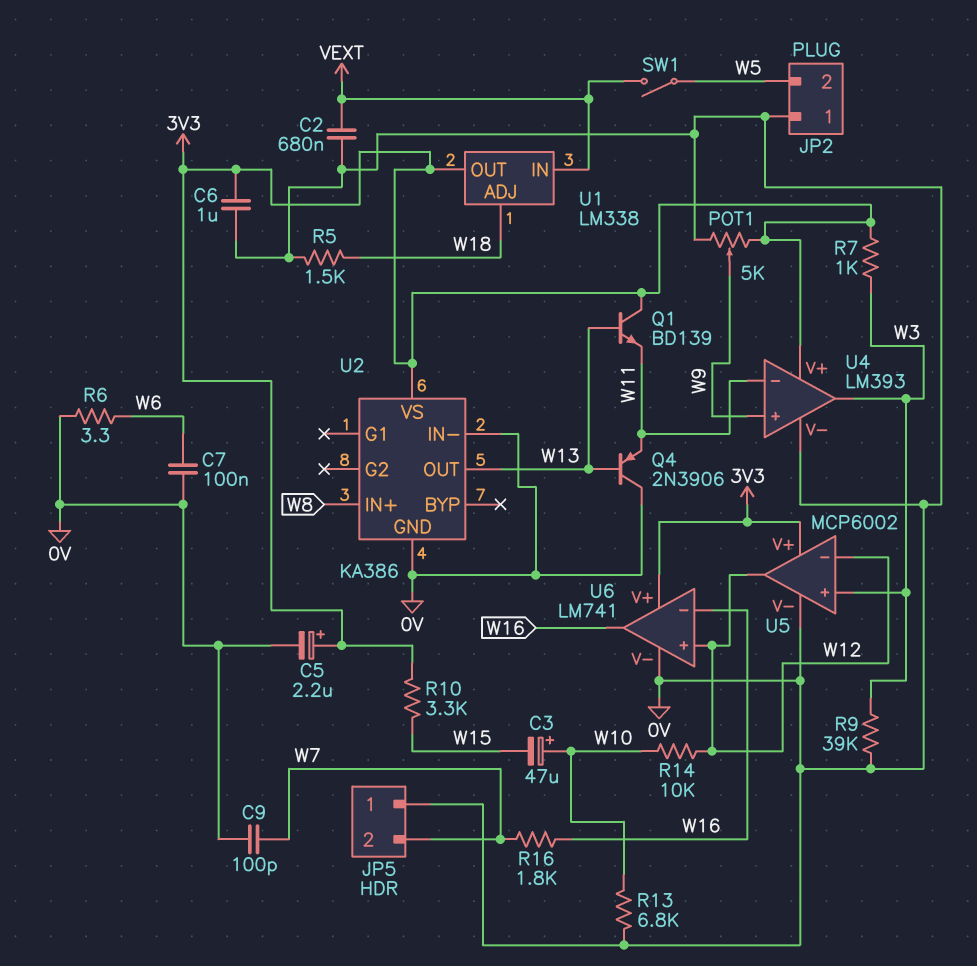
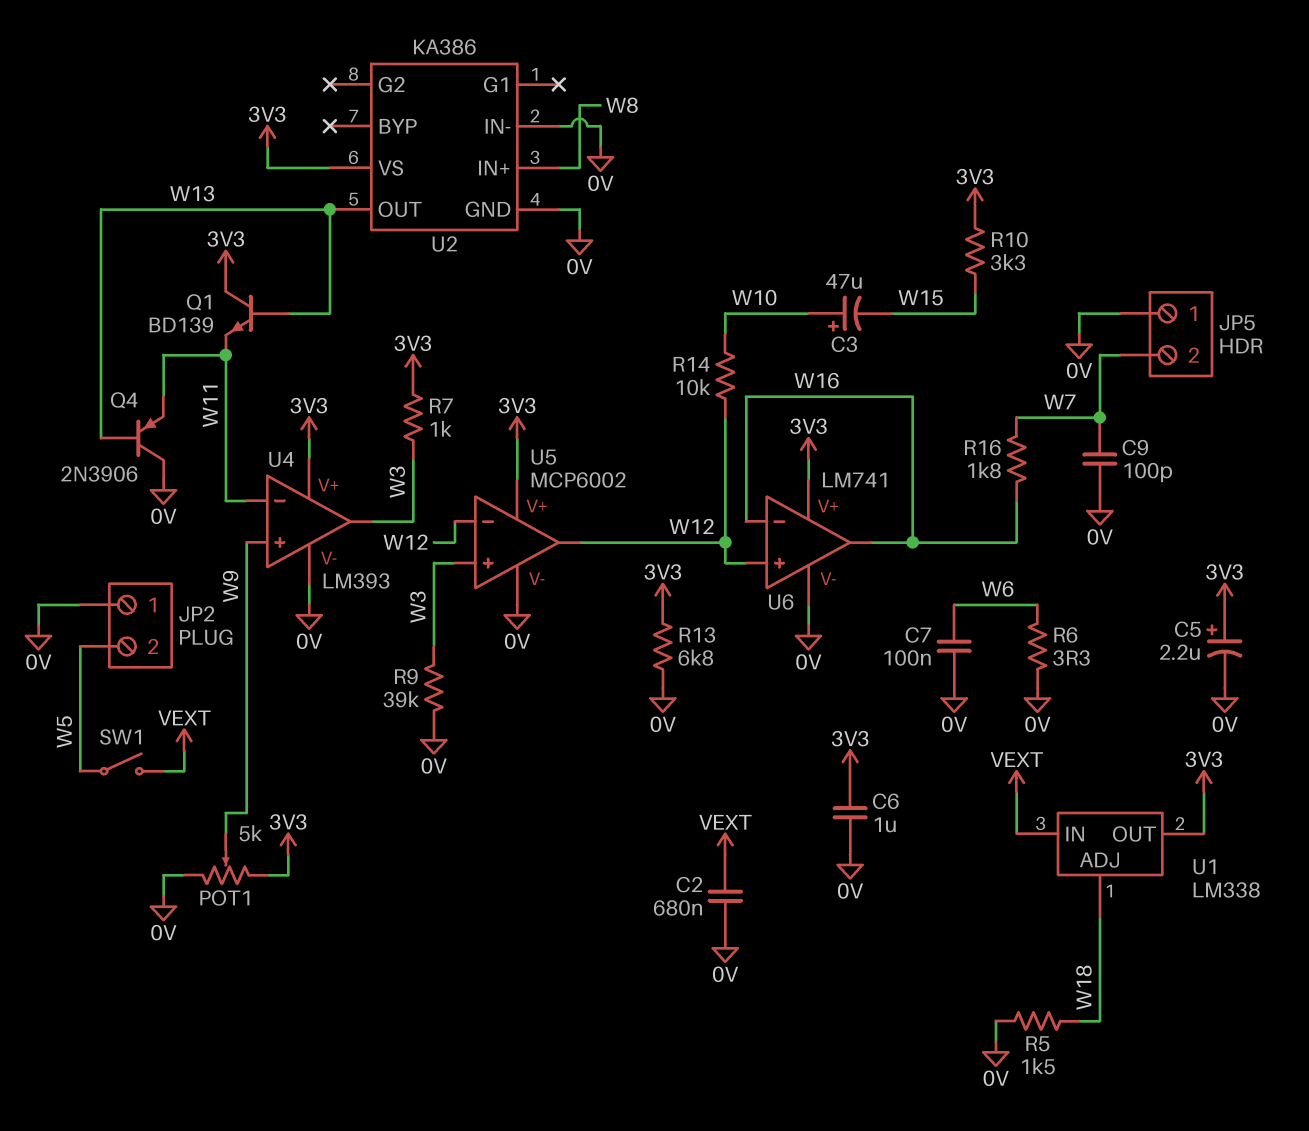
R13: 6.8k (0V, W10) -> 6.8k (0V, 3V3)

